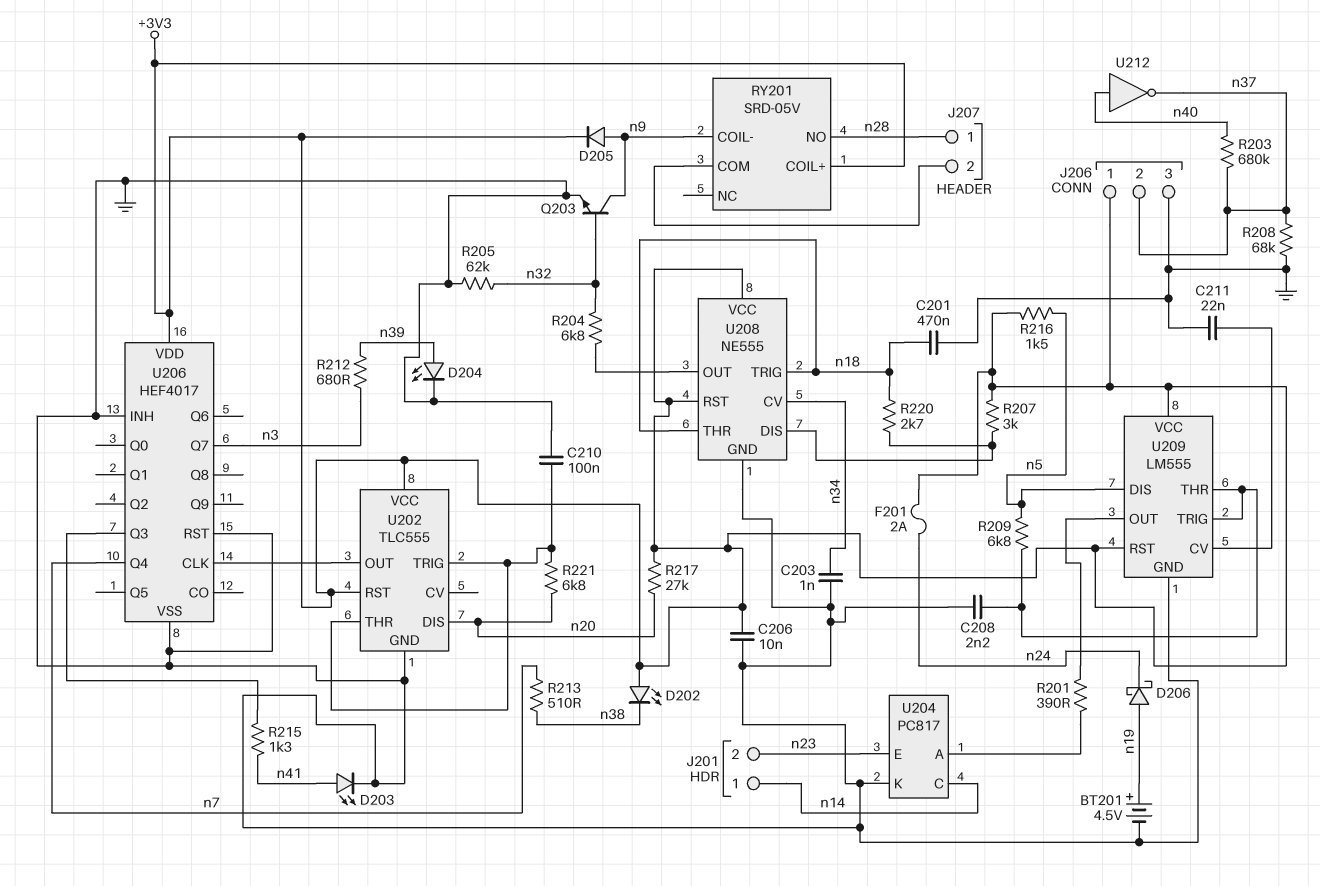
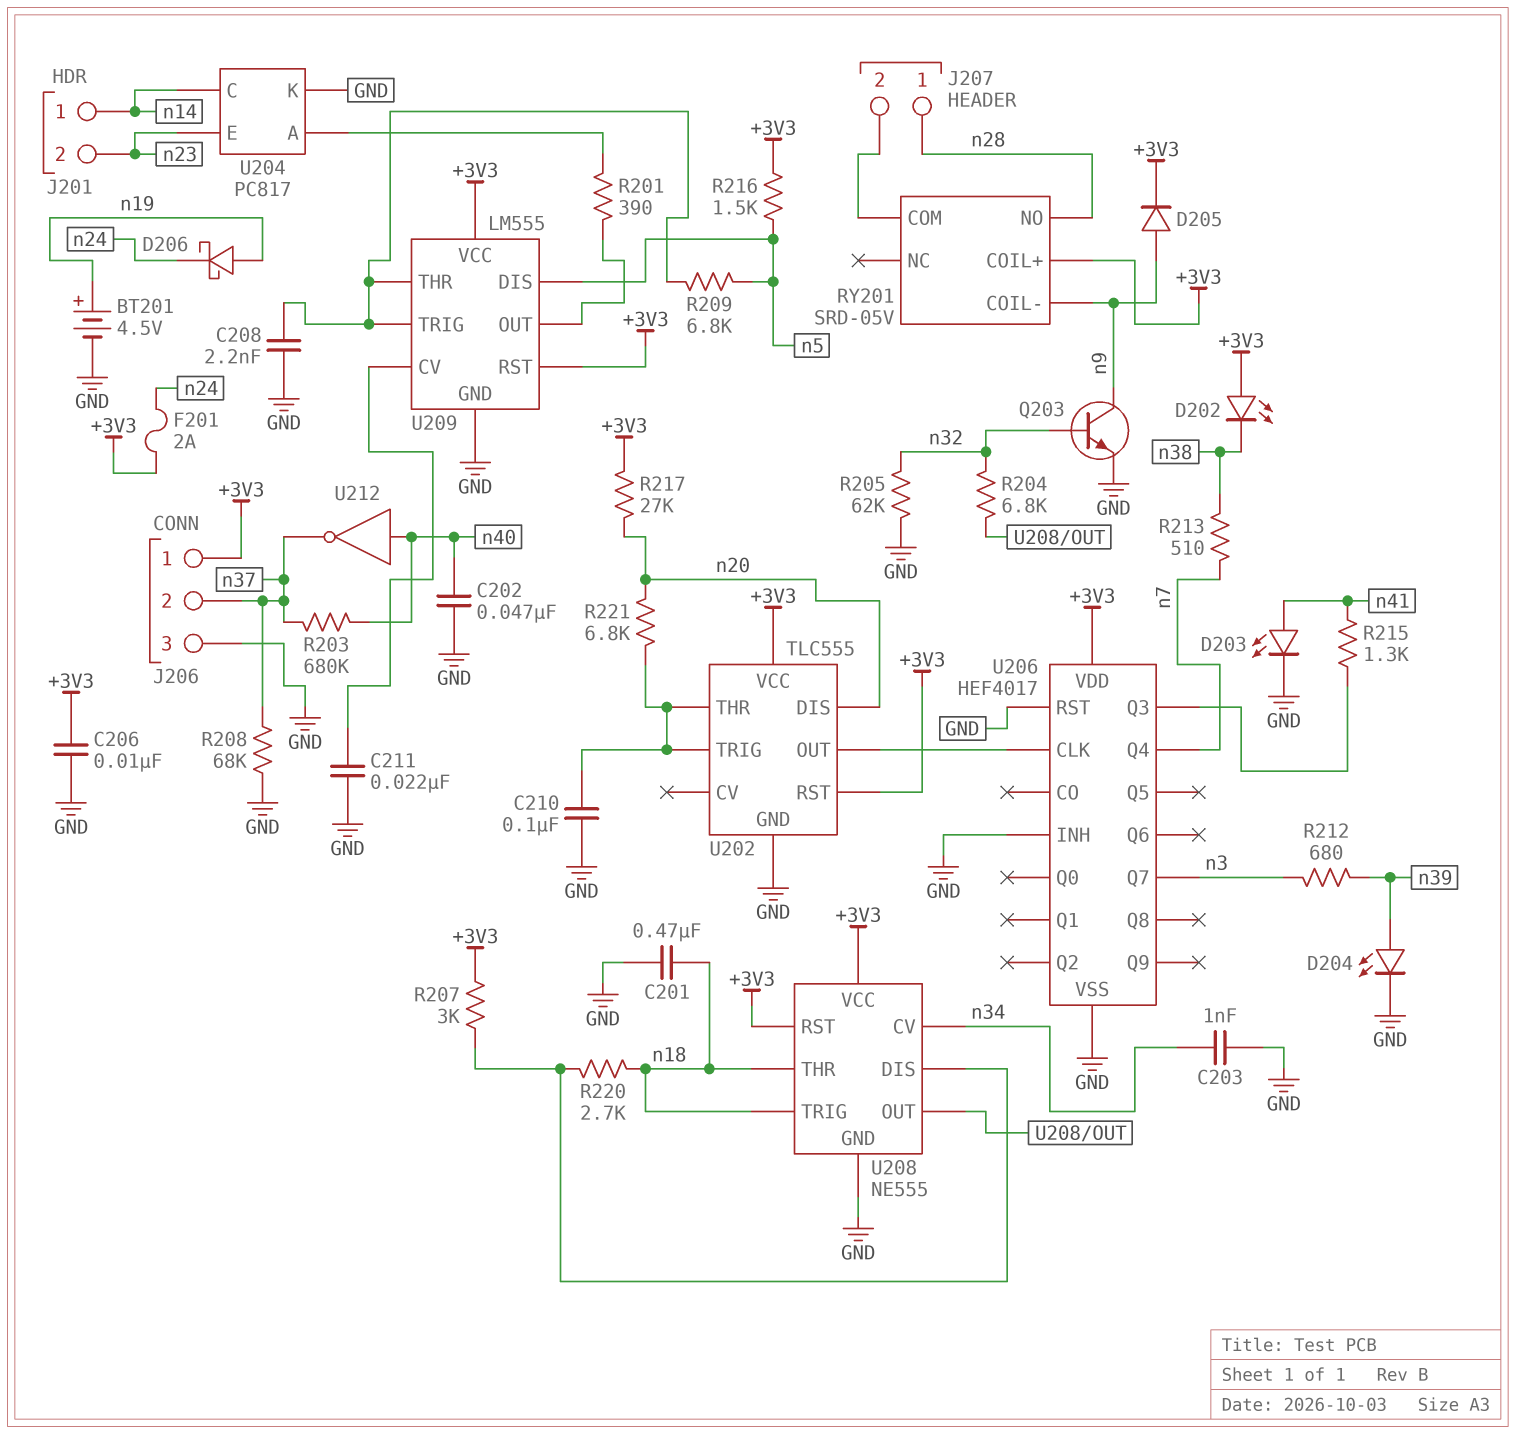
C202: none -> 47nF (GND, n40)

